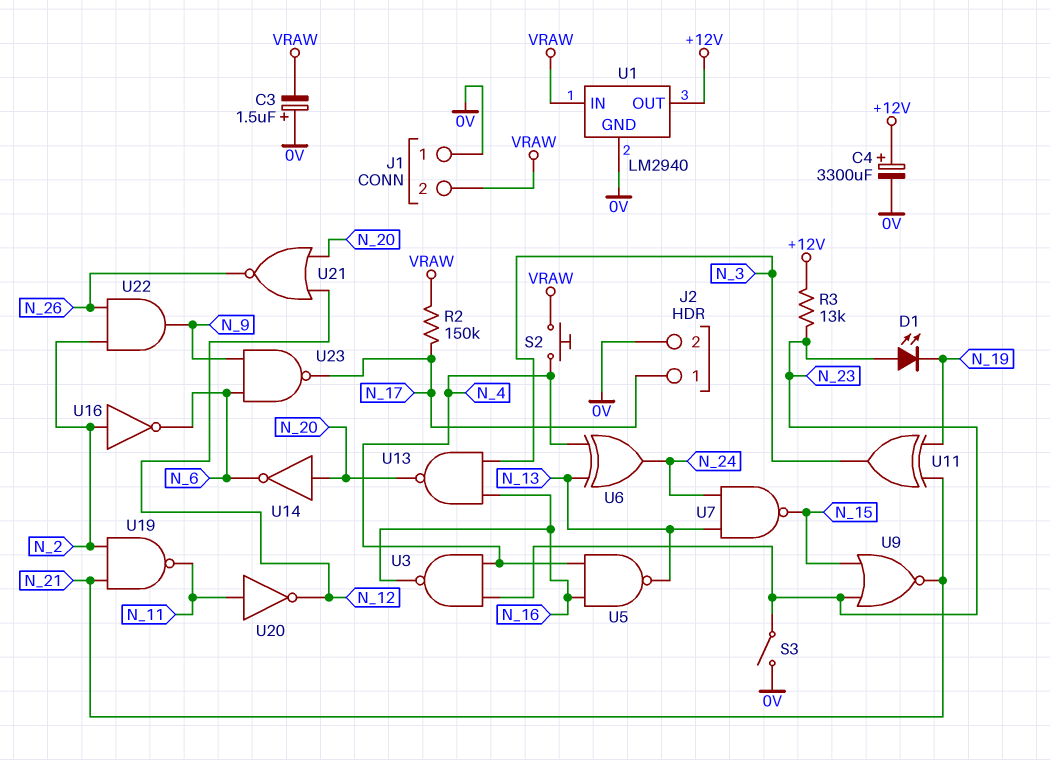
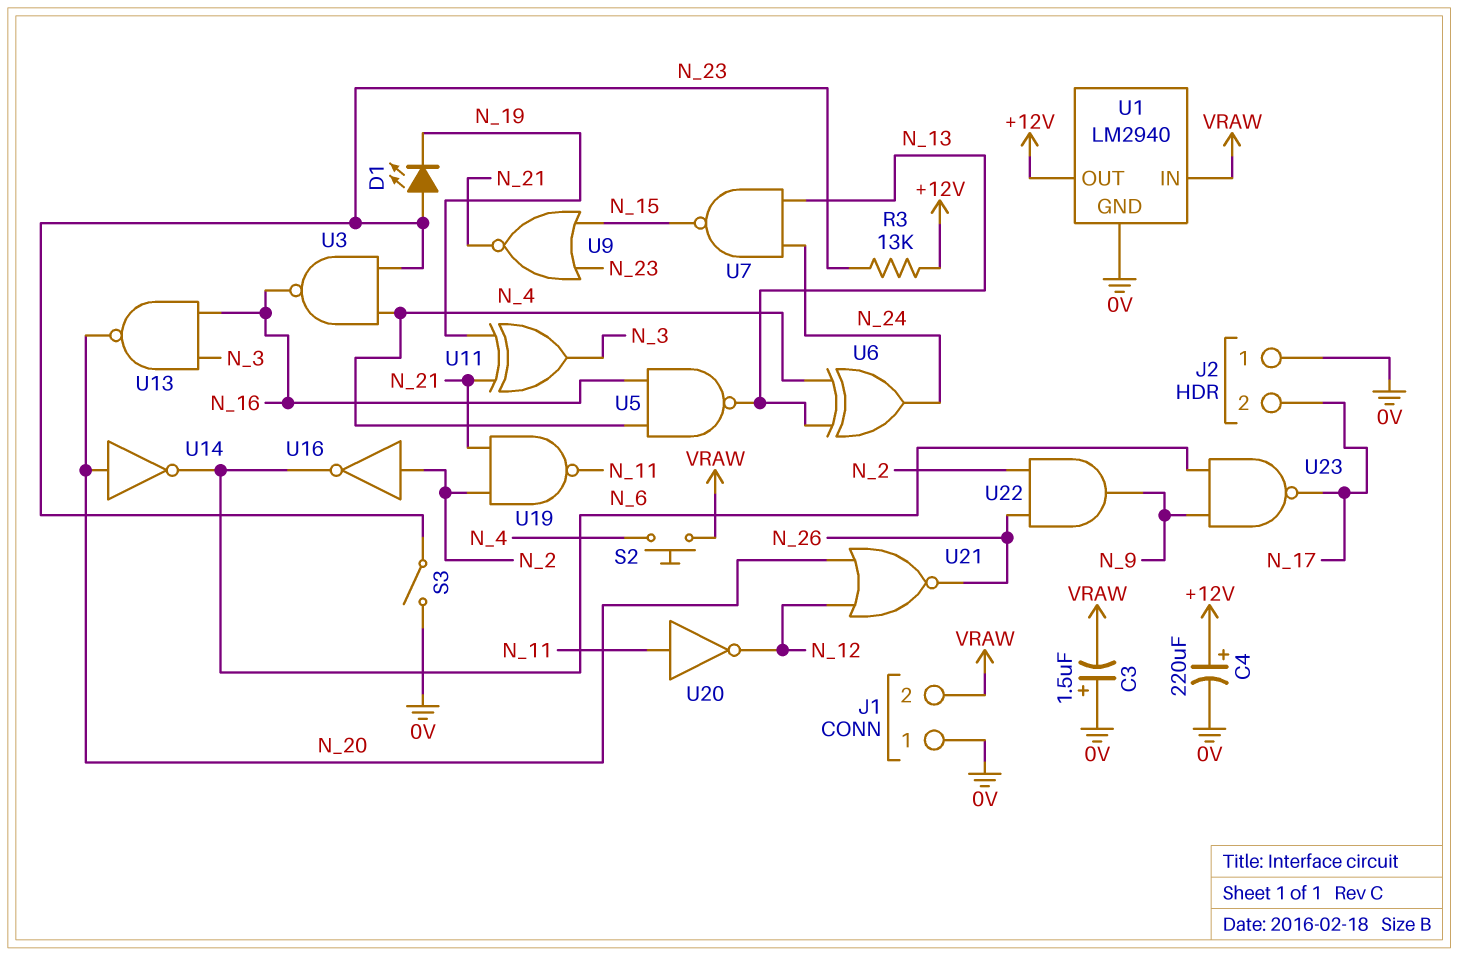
C4: 3300uF (plus +12V, minus 0V) -> 220uF (plus +12V, minus 0V)
J2 pin 1: N_17 -> 0V
J2 pin 2: 0V -> N_17
R2: 150k (N_17, VRAW) -> none

